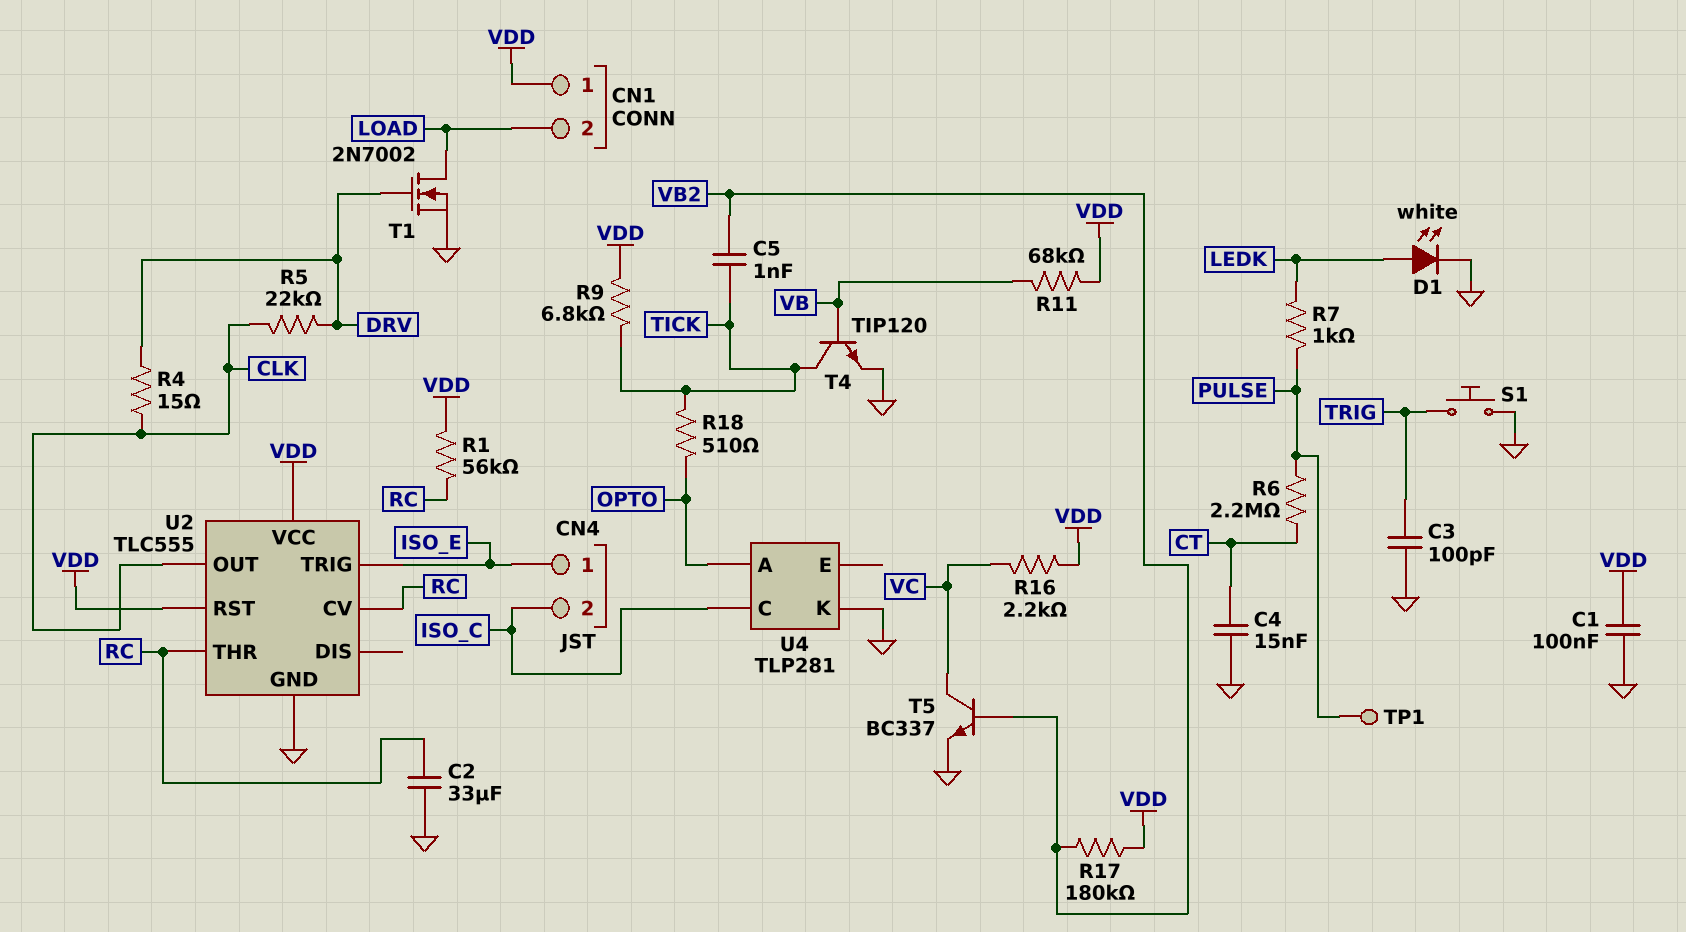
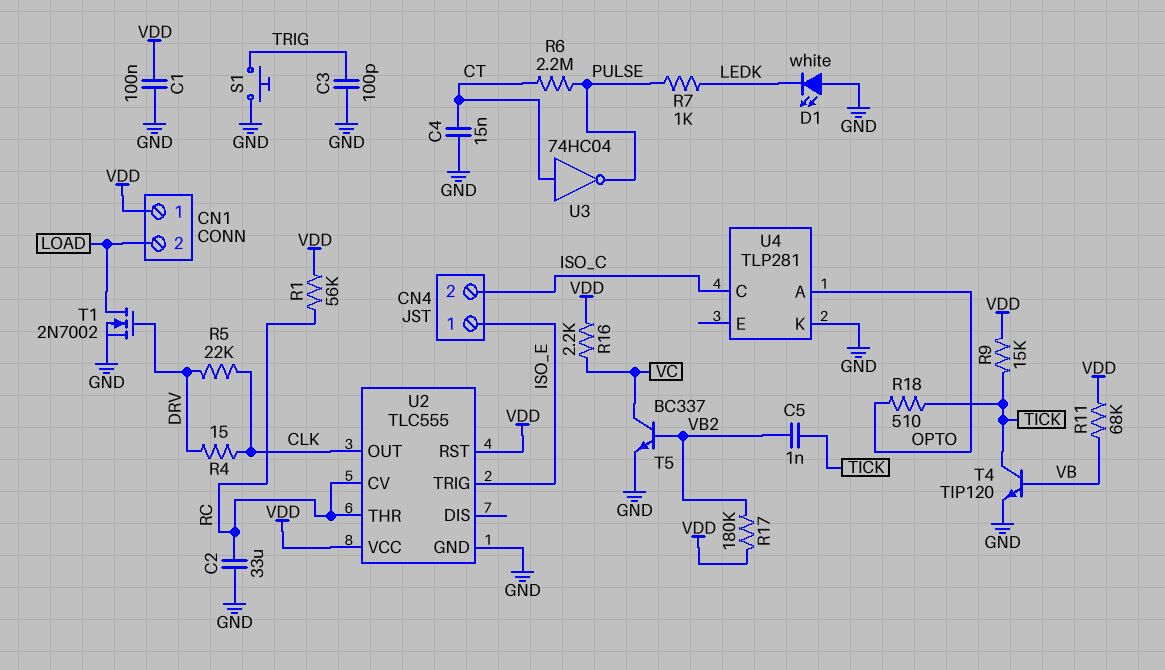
D1: LED white (A LEDK, K GND) -> LED white (A GND, K LEDK)
R9: 6.8k (TICK, VDD) -> 15k (TICK, VDD)
TP1: test point (PULSE) -> none
U3: none -> NOT 74HC04 (in CT, out PULSE)

